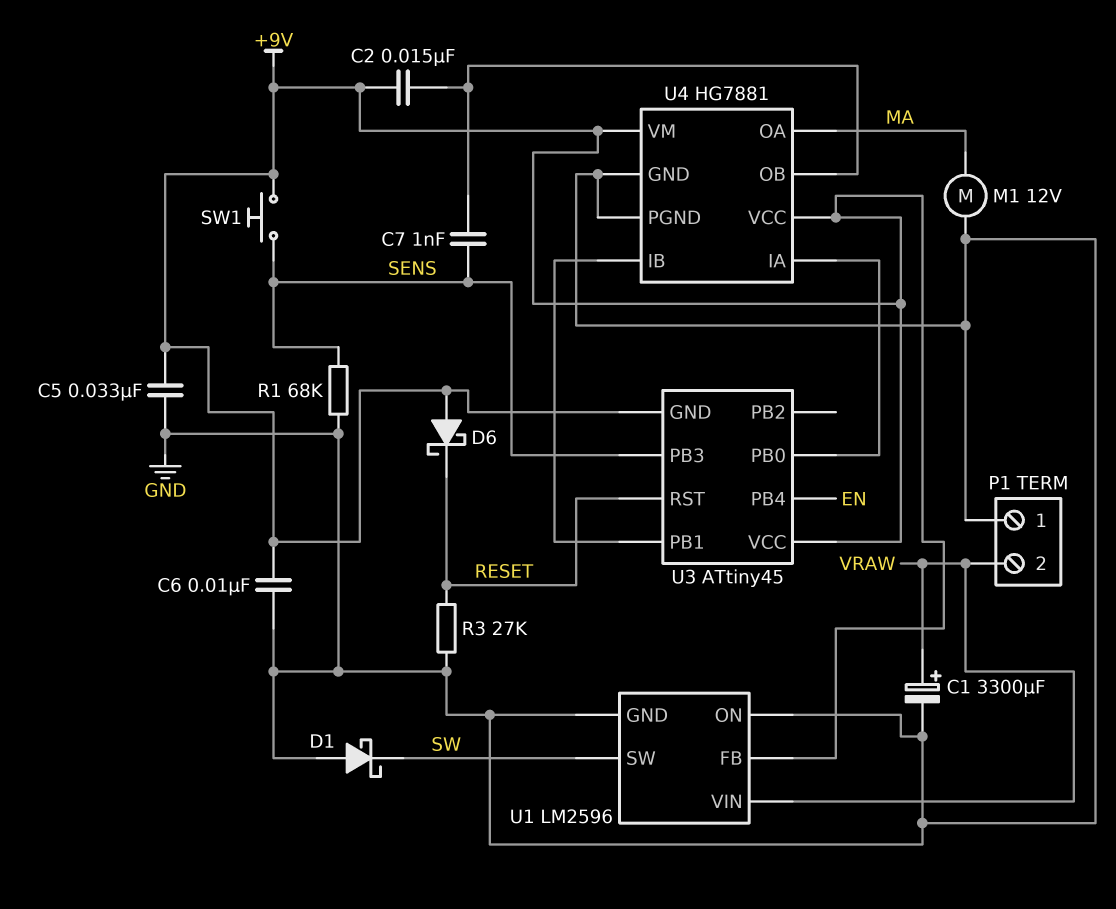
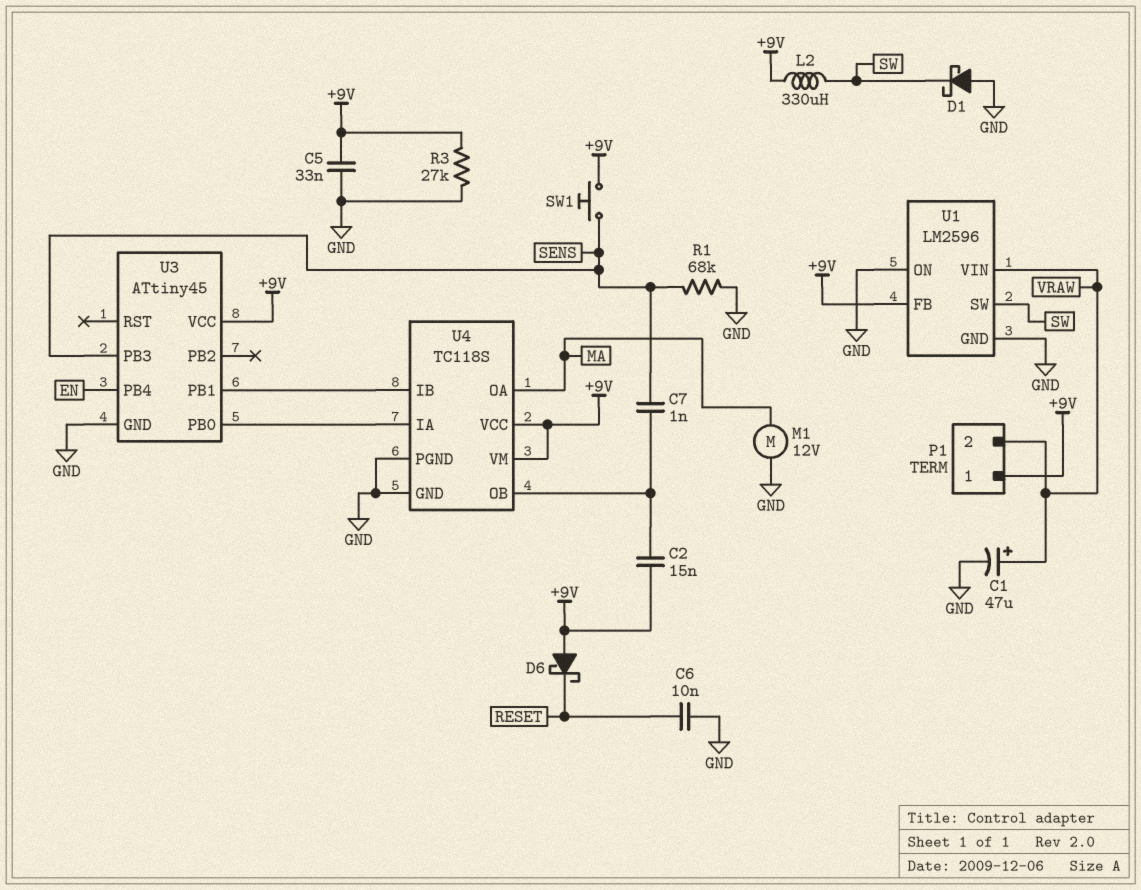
C1: 3300uF (plus VRAW, minus GND) -> 47uF (plus VRAW, minus GND)
C6: 10nF (+9V, GND) -> 10nF (GND, RESET)
L2: none -> 330uH (+9V, SW)
P1 pin 1: GND -> +9V
R3: 27k (GND, RESET) -> 27k (+9V, GND)
U3 pin GND: +9V -> GND
U3 pin RST: RESET -> none
U4: HG7881 -> TC118S

